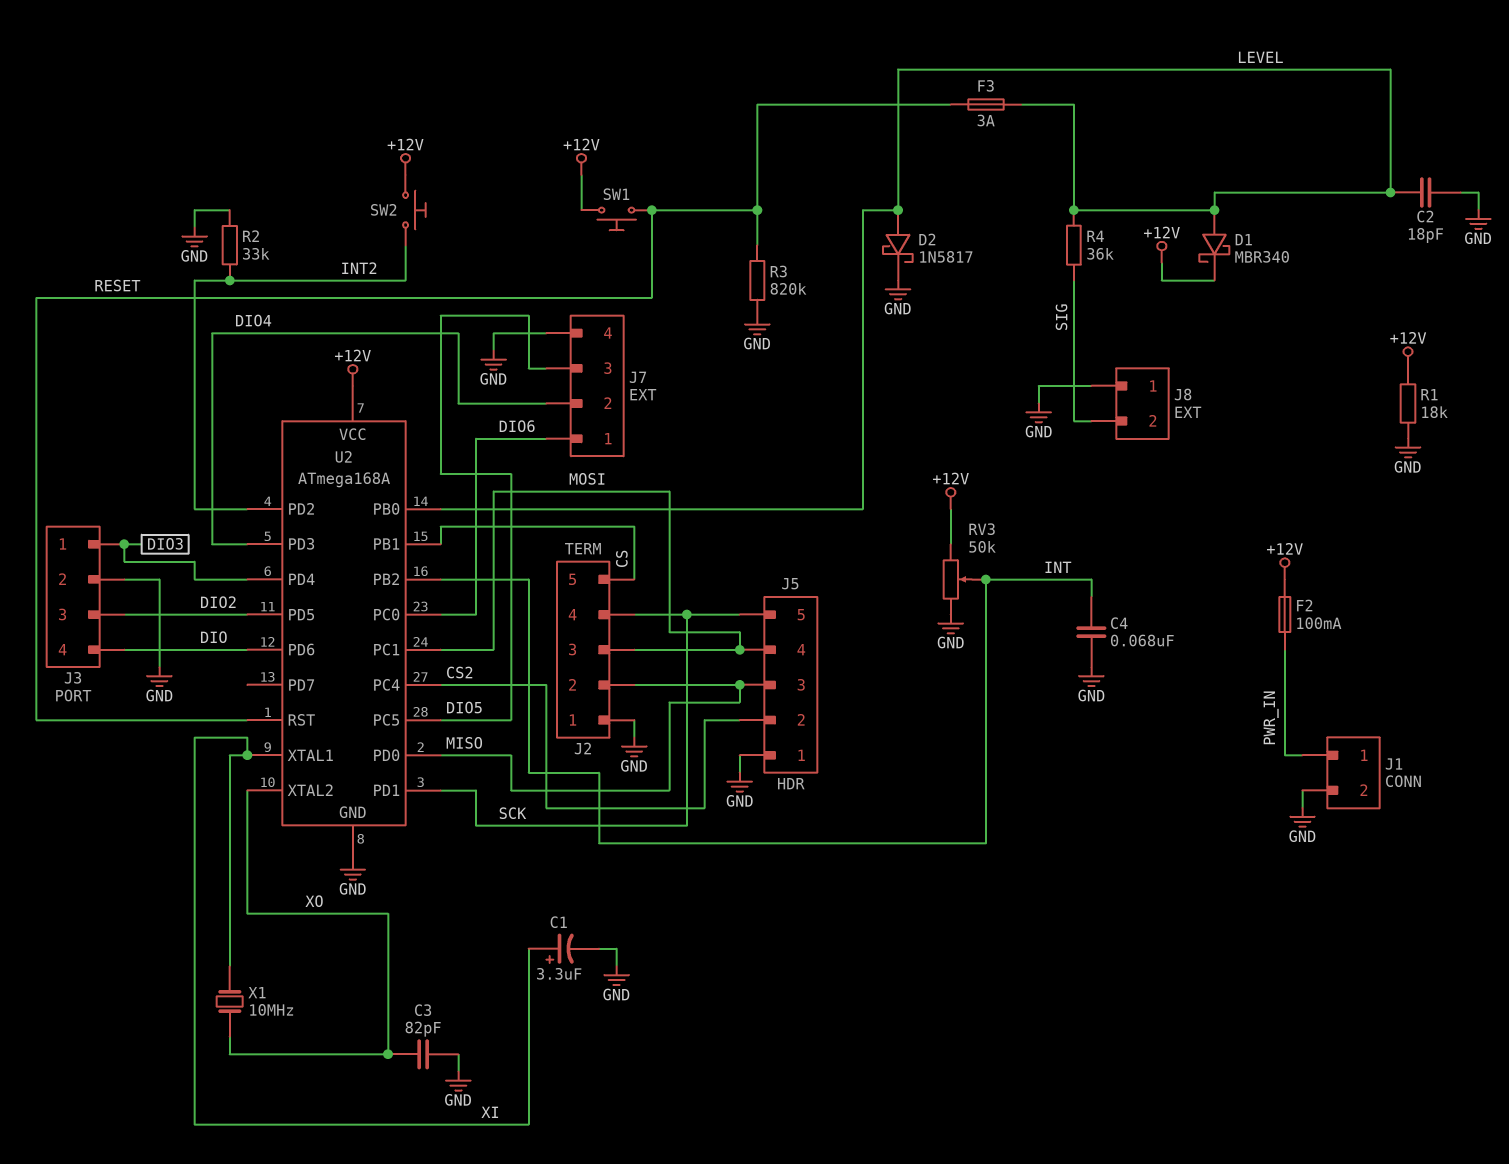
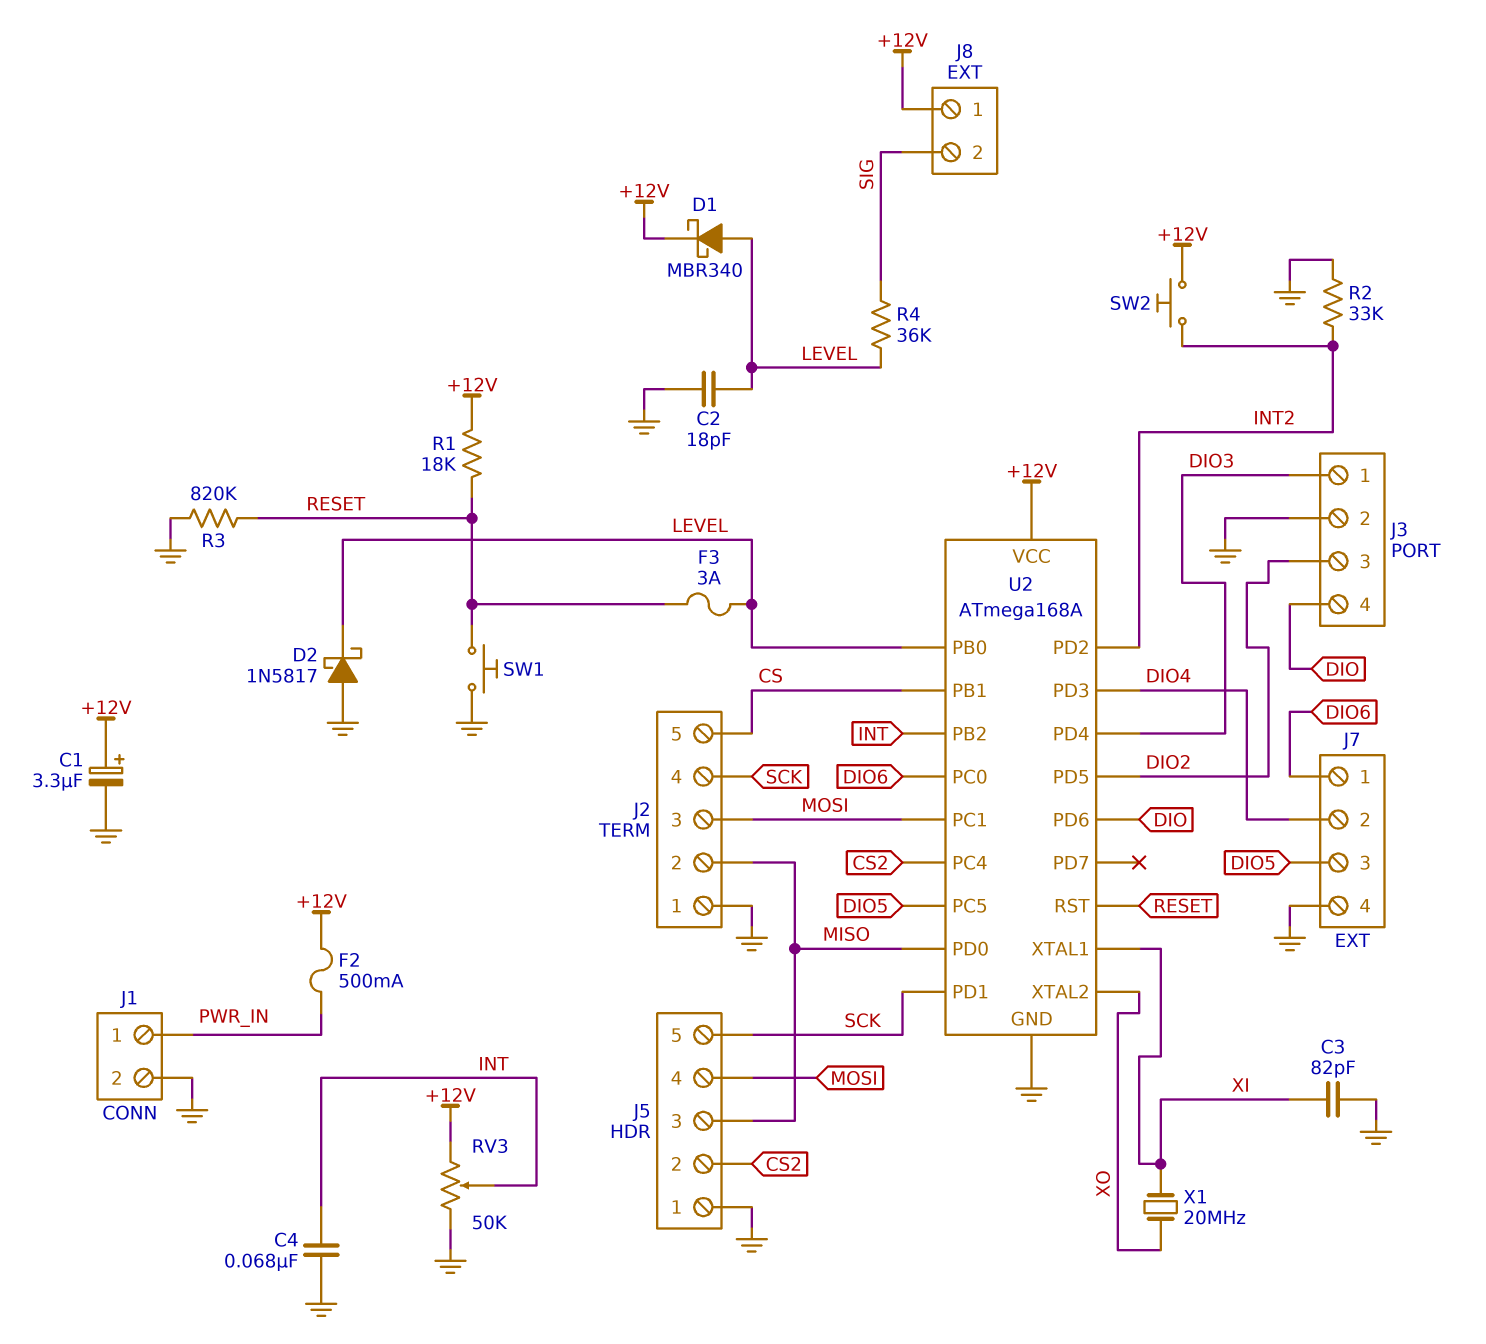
C1: 3.3uF (plus XI, minus GND) -> 3.3uF (plus +12V, minus GND)
C3: 82pF (GND, XO) -> 82pF (GND, XI)
D2: schottky 1N5817 (A LEVEL, K GND) -> schottky 1N5817 (A GND, K LEVEL)
F2: 100mA (+12V, PWR_IN) -> 500mA (+12V, PWR_IN)
J8 pin 1: GND -> +12V
R1: 18k (+12V, GND) -> 18k (+12V, RESET)
SW1: button (+12V, RESET) -> button (GND, RESET)
X1: 10MHz (XI, XO) -> 20MHz (XI, XO)

